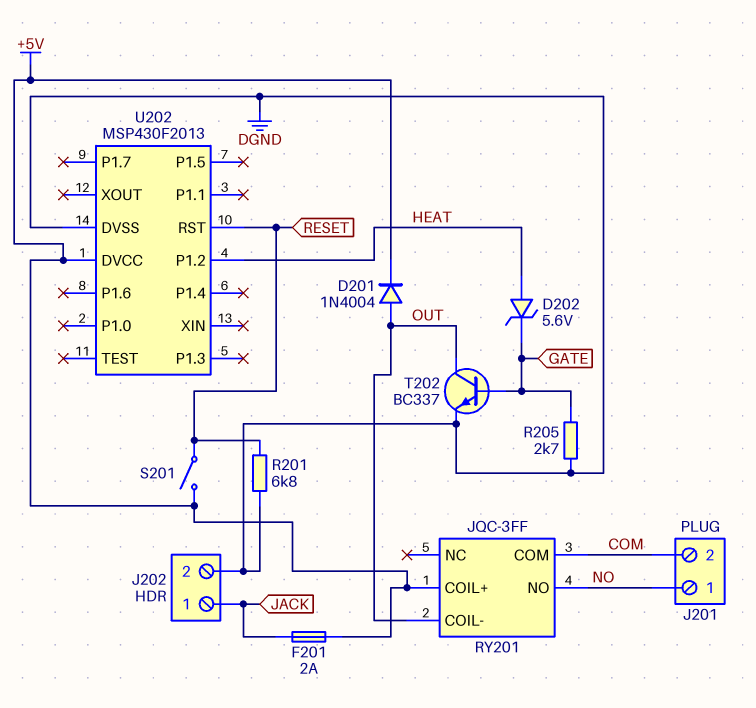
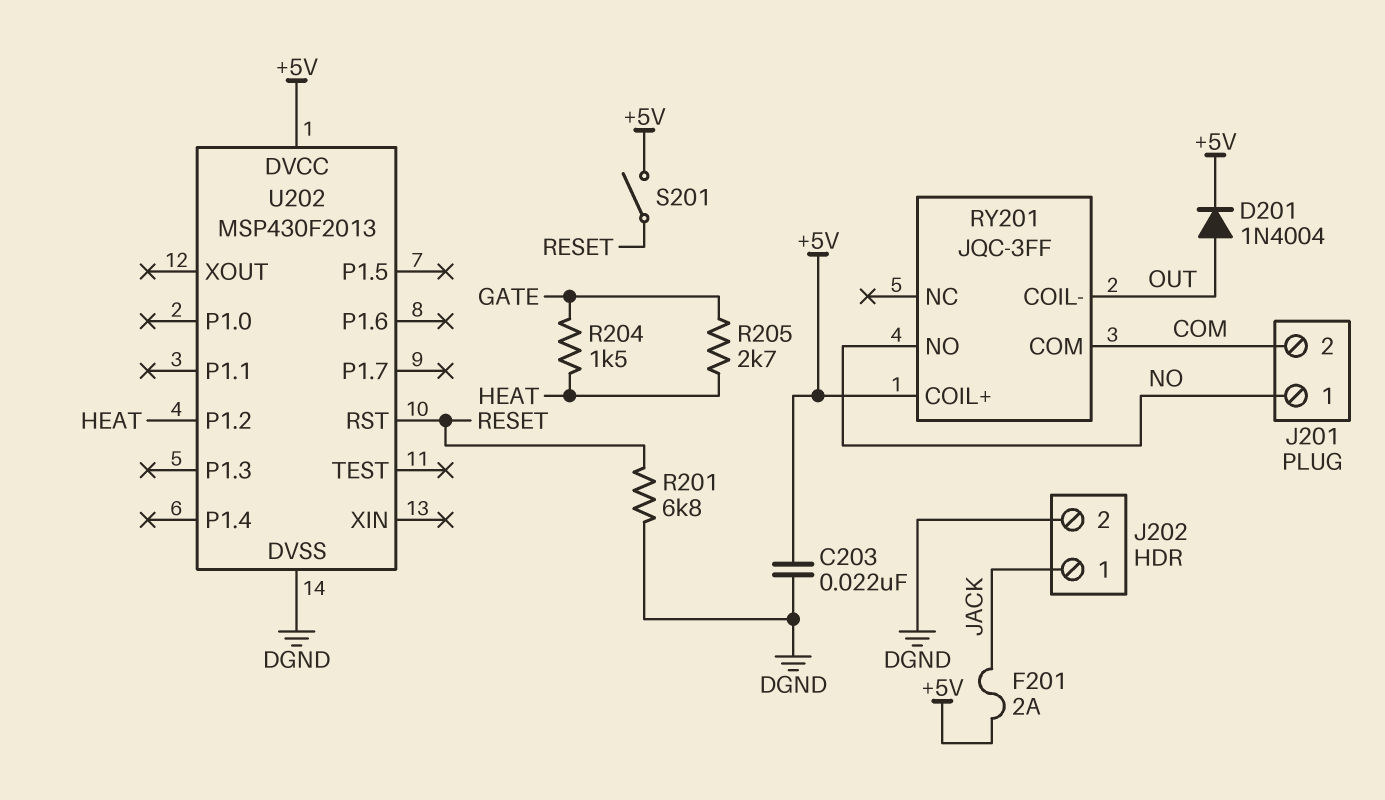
C203: none -> 22nF (+5V, DGND)
D202: zener 5.6V (A HEAT, K GATE) -> none
R204: none -> 1.5k (GATE, HEAT)
R205: 2.7k (DGND, GATE) -> 2.7k (GATE, HEAT)
T202: NPN BC337 (B GATE, C OUT, E DGND) -> none

